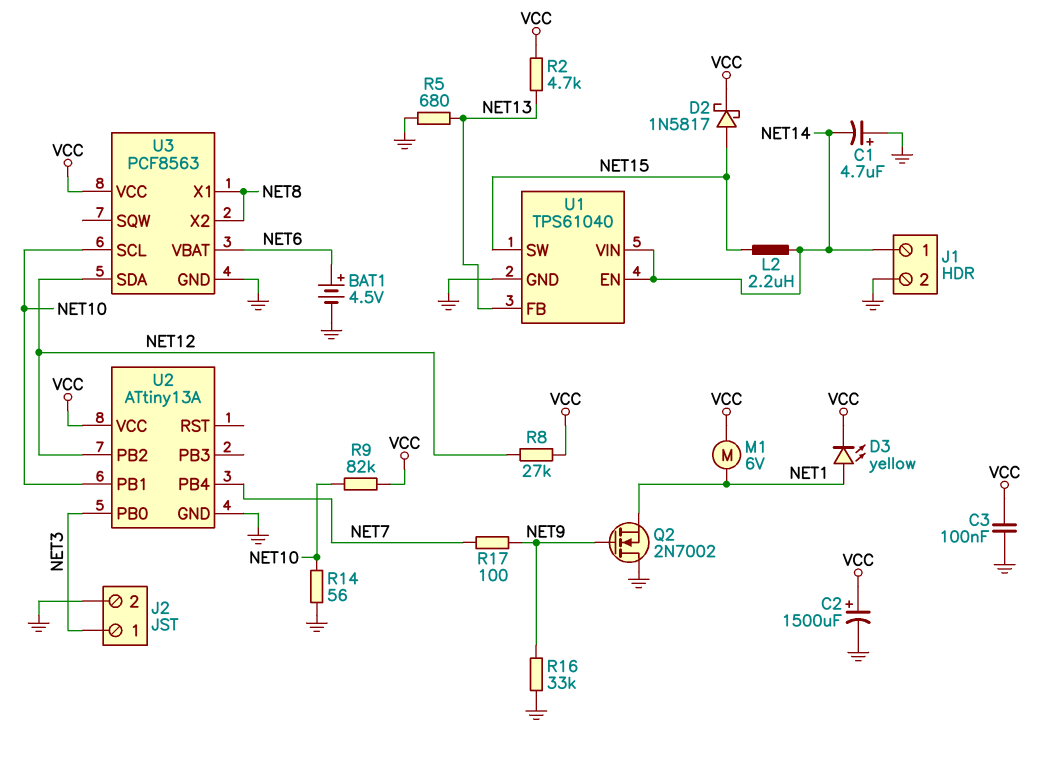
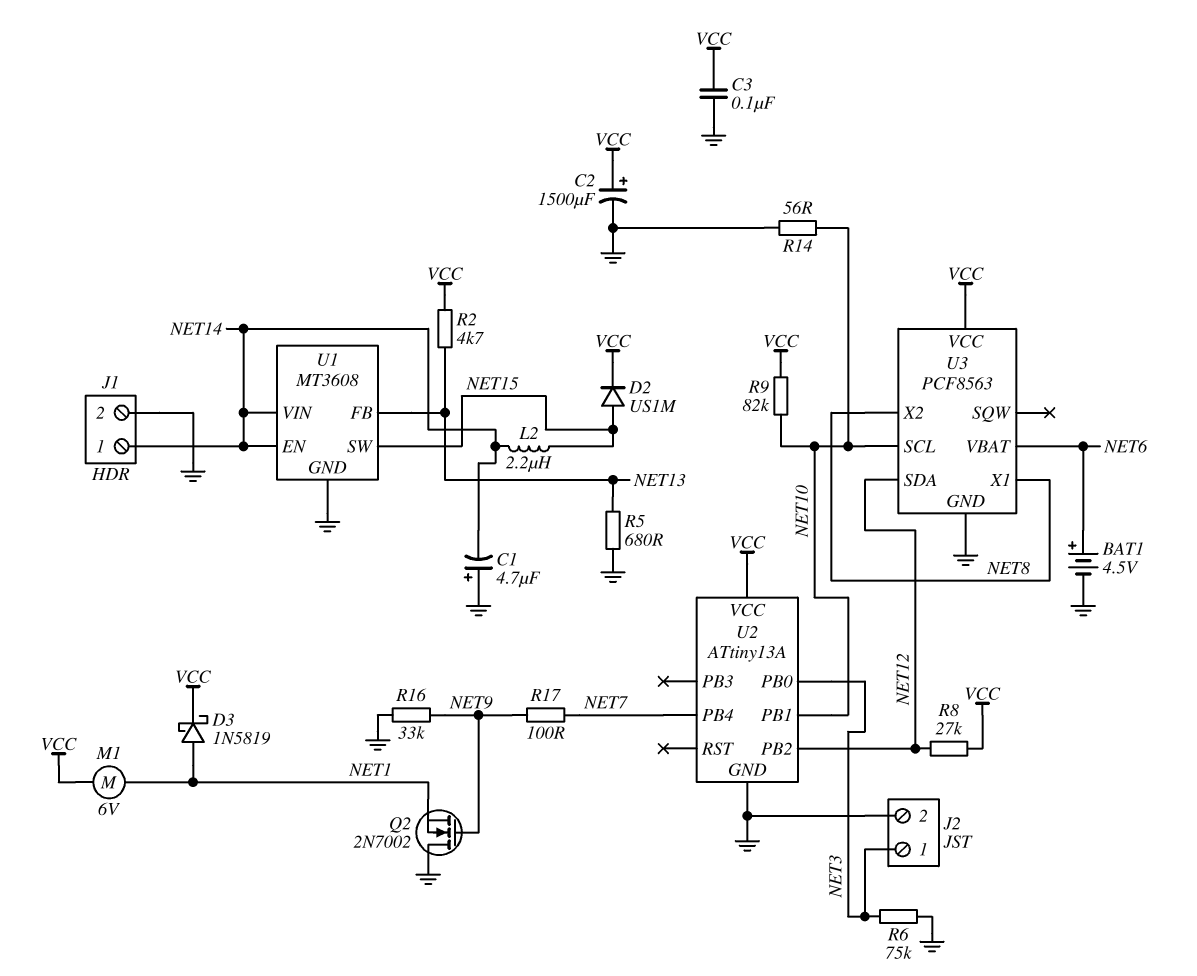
D2: schottky 1N5817 (A NET15, K VCC) -> diode US1M (A NET15, K VCC)
D3: LED yellow (A NET1, K VCC) -> schottky 1N5819 (A NET1, K VCC)
R6: none -> 75k (GND, NET3)
U1: TPS61040 -> MT3608

